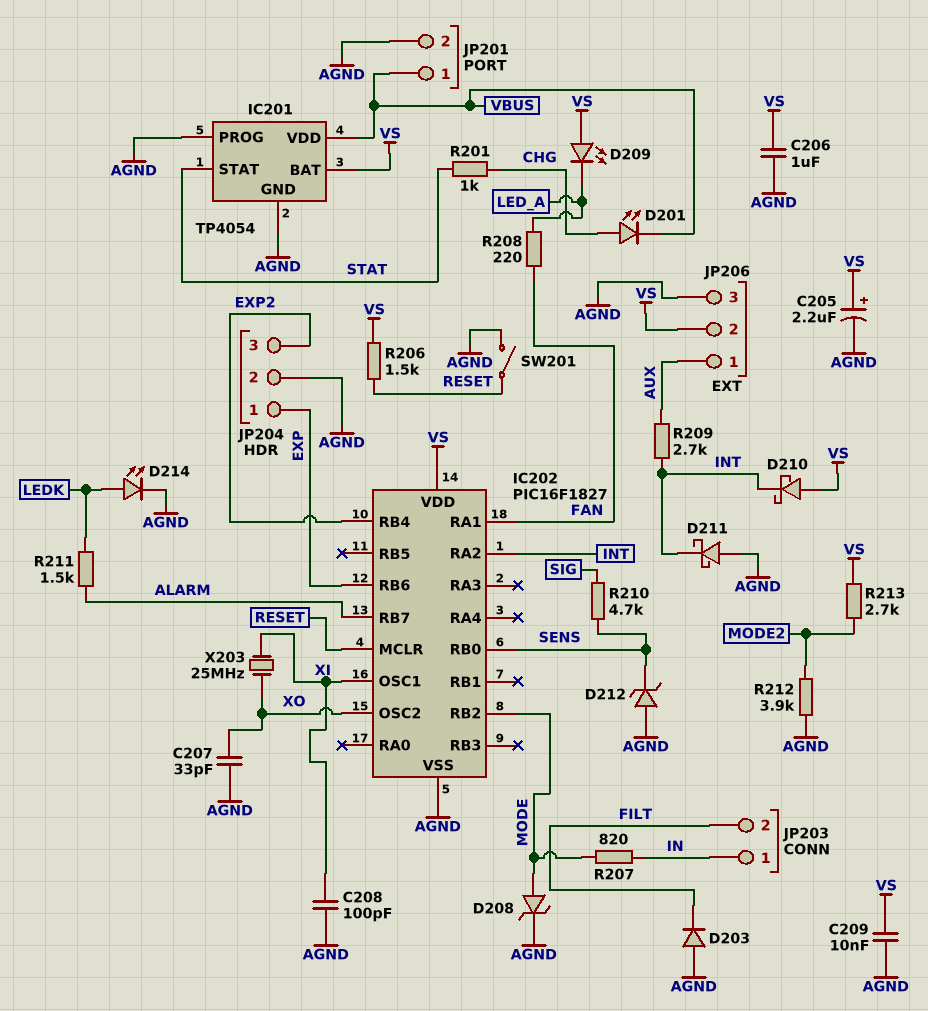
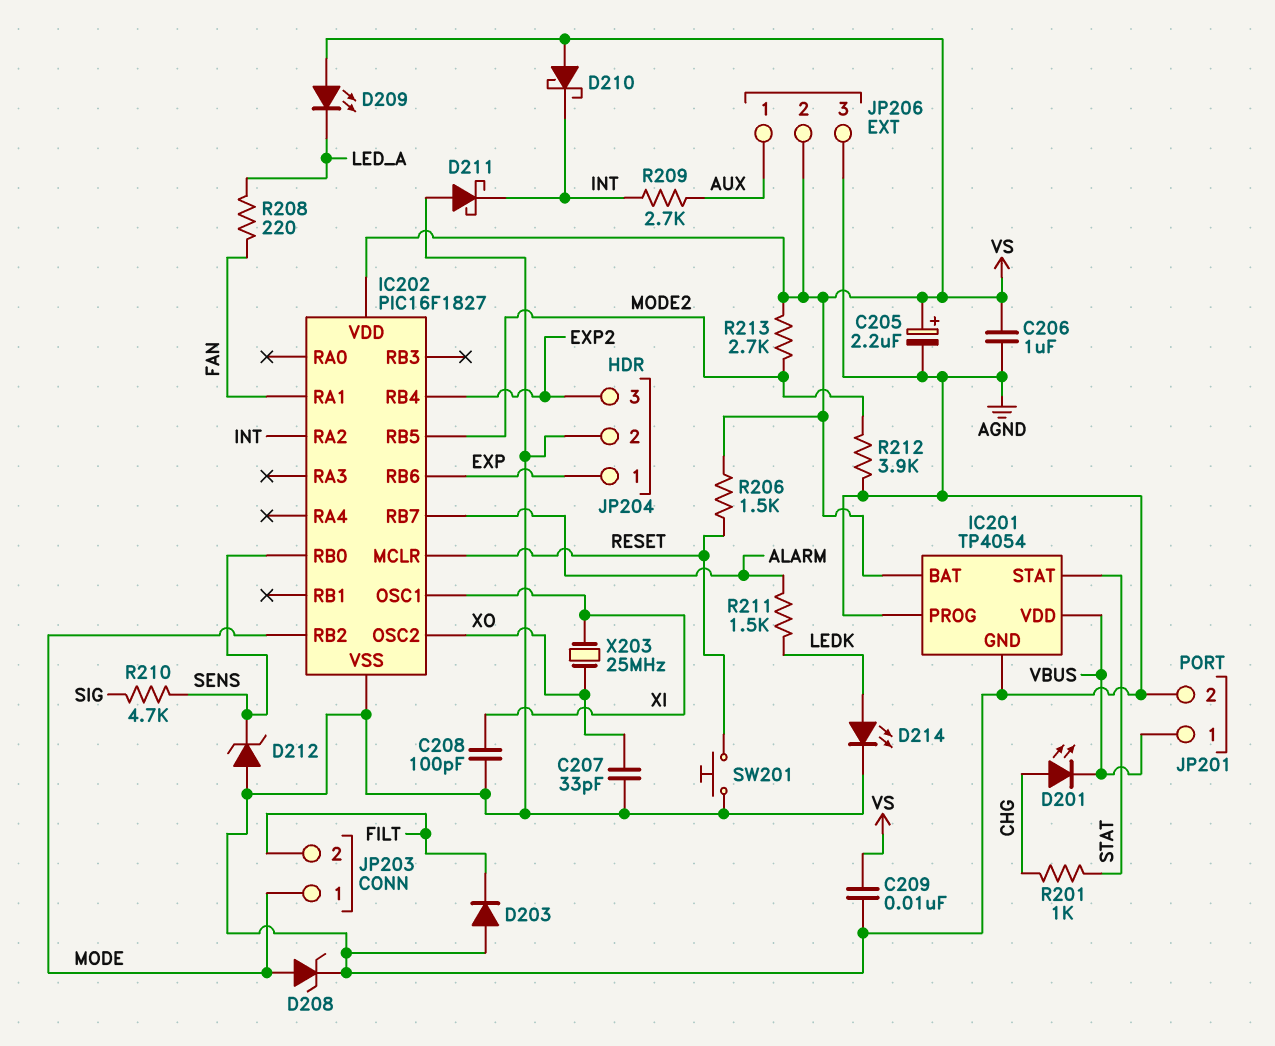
IC202 pin RB5: none -> MODE2
JP203 pin 1: IN -> MODE
R207: 820 (IN, MODE) -> none
SW201: switch (AGND, RESET) -> button (AGND, RESET)

